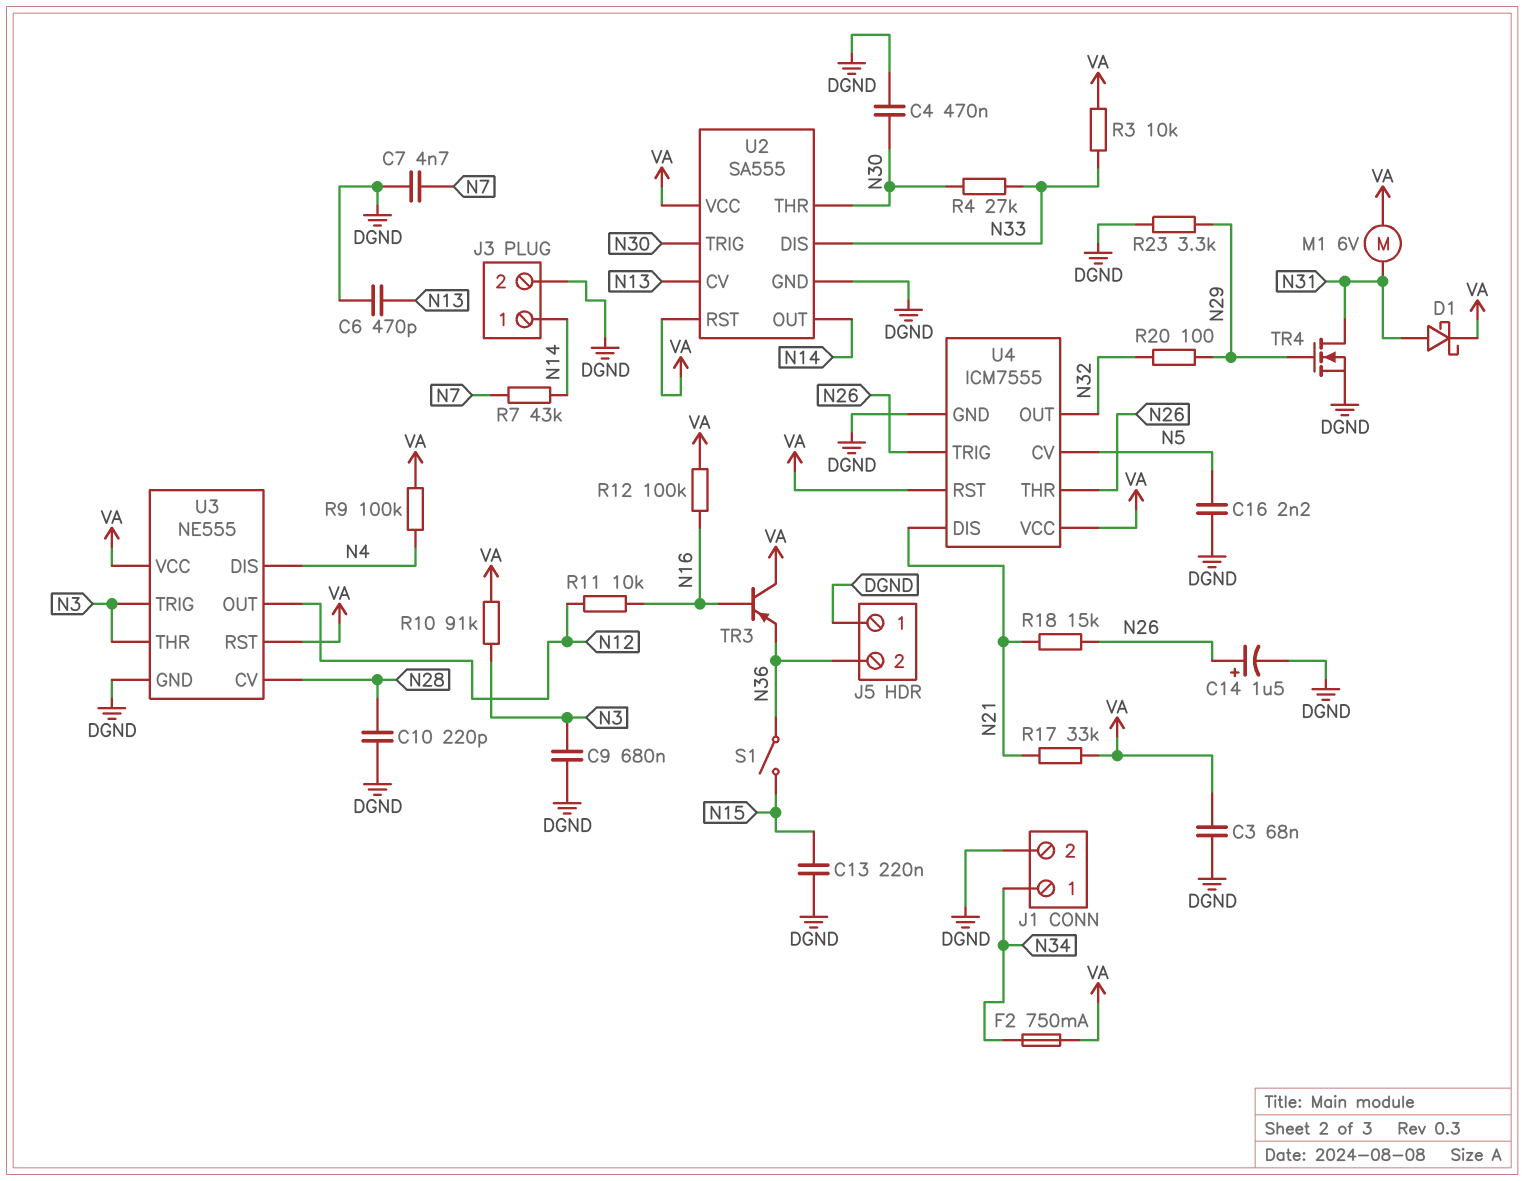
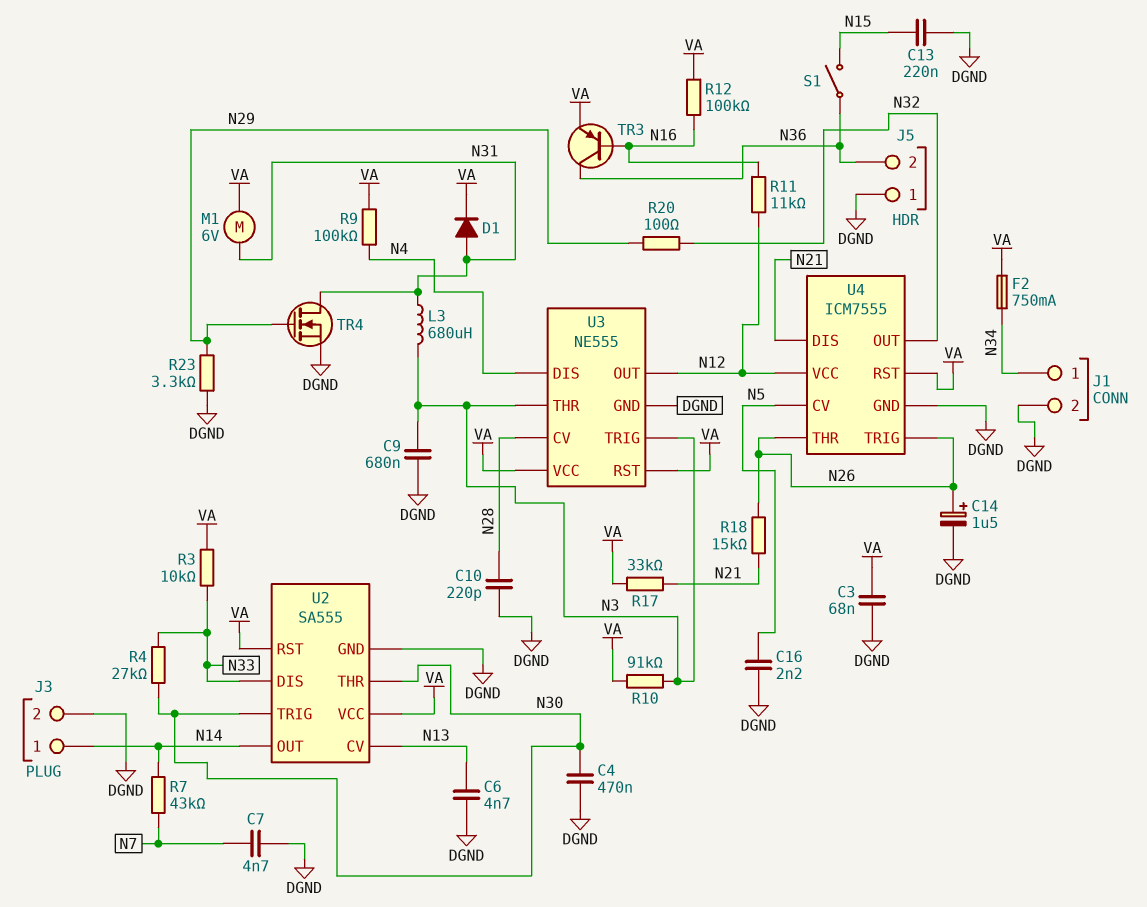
C6: 470pF (DGND, N13) -> 4.7nF (DGND, N13)
D1: schottky (A N31, K VA) -> diode (A N31, K VA)
L3: none -> 680uH (N3, N31)
R11: 10k (N12, N16) -> 11k (N12, N16)
TR3: PNP (B N16, C VA, E N36) -> PNP (B N16, C N36, E VA)
U4 pin VCC: VA -> N12

